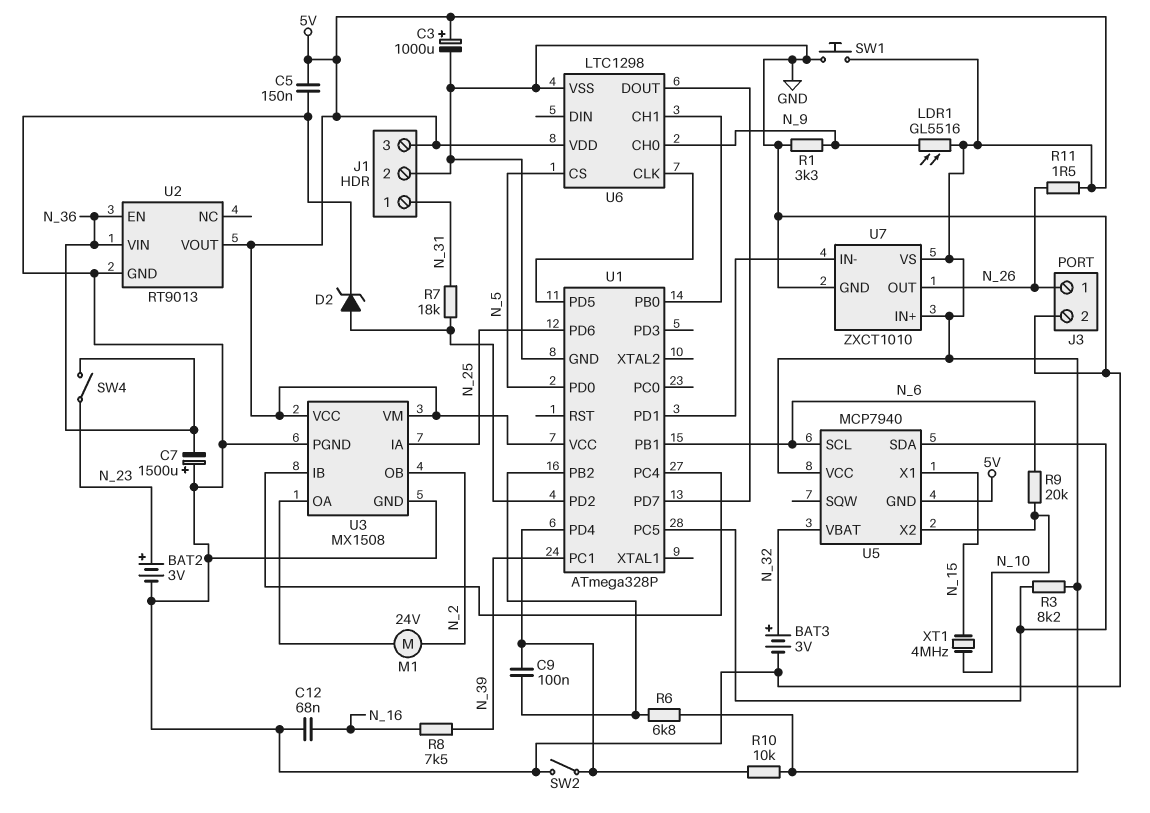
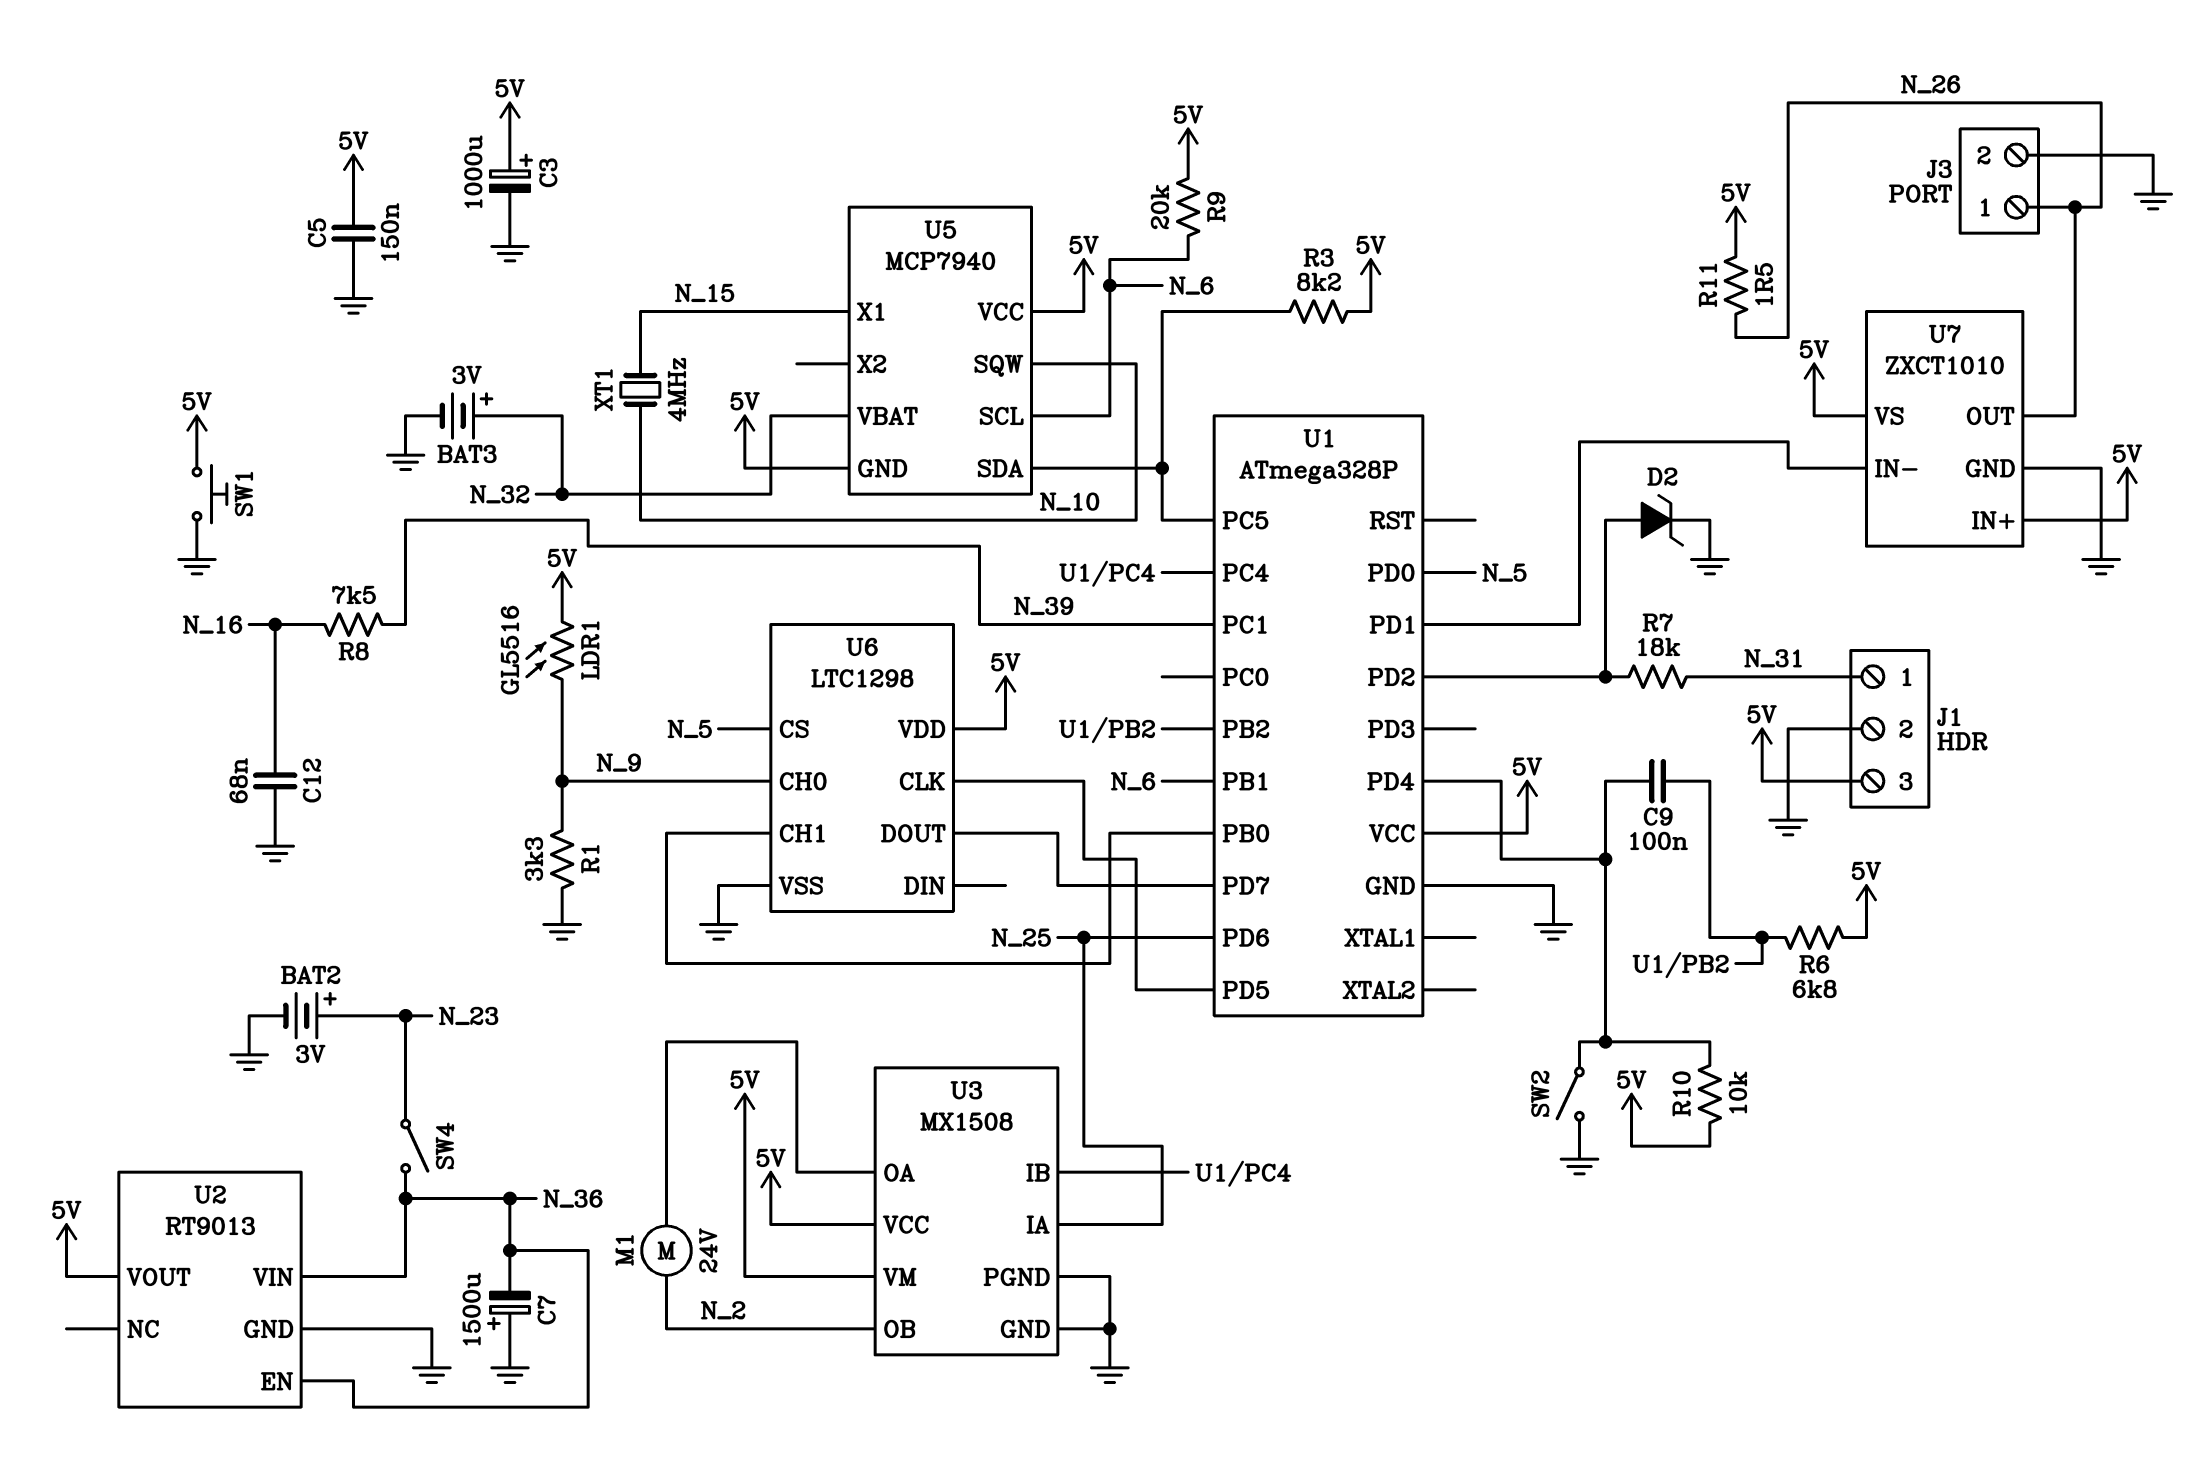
R9: 20k (N_6, N_10) -> 20k (5V, N_6)
U5 pin SQW: none -> N_10
U5 pin X2: N_10 -> none

